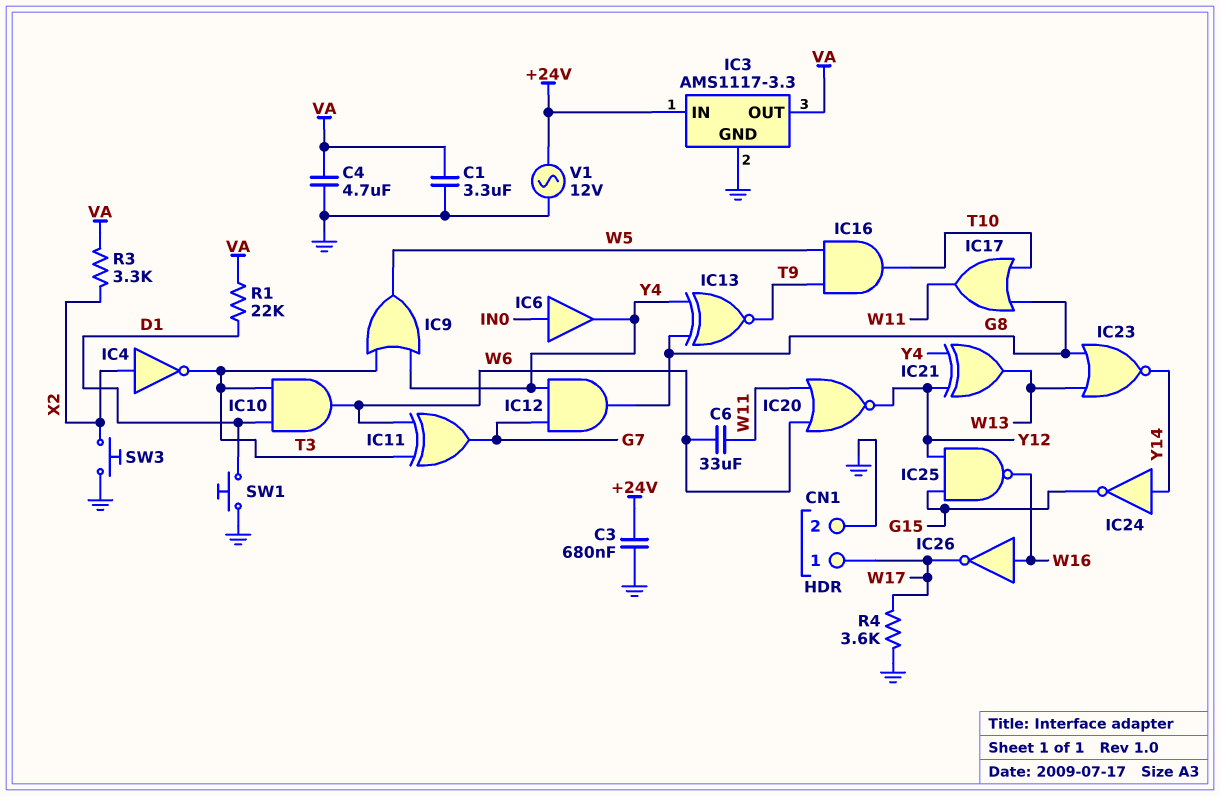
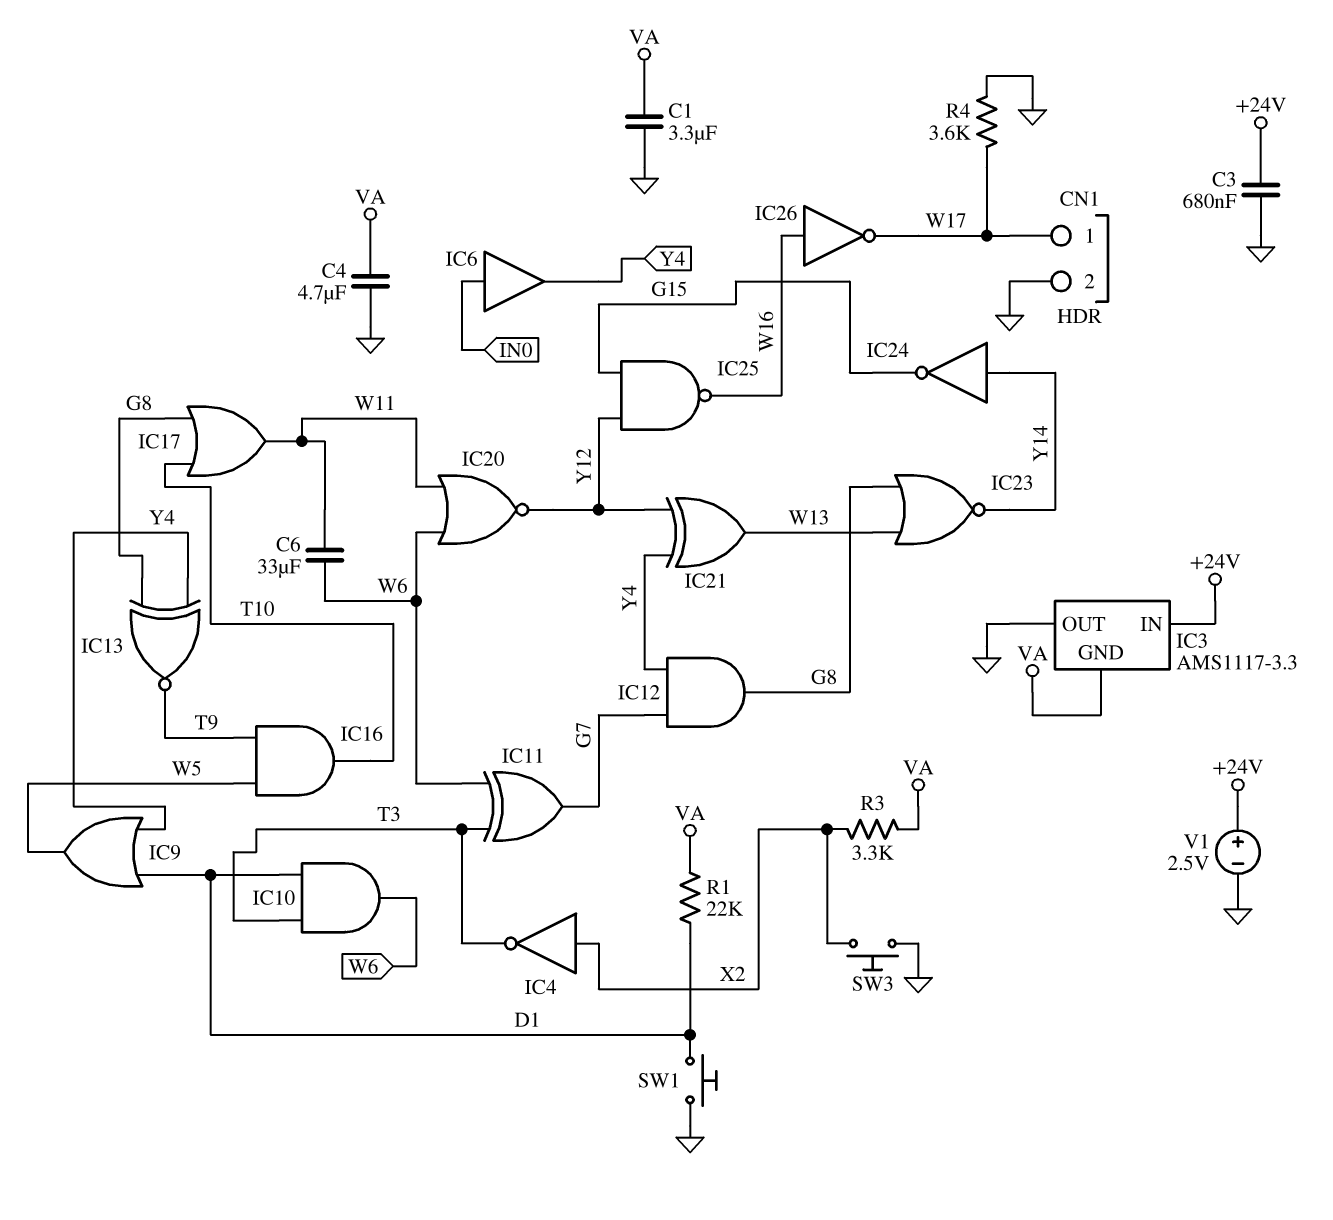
IC3 pin GND: GND -> VA
IC3 pin OUT: VA -> GND
IC9: OR (in T3, in Y4, out W5) -> OR (in D1, in Y4, out W5)
V1: AC 12V (+24V, GND) -> 2.5V (plus +24V, minus GND)

